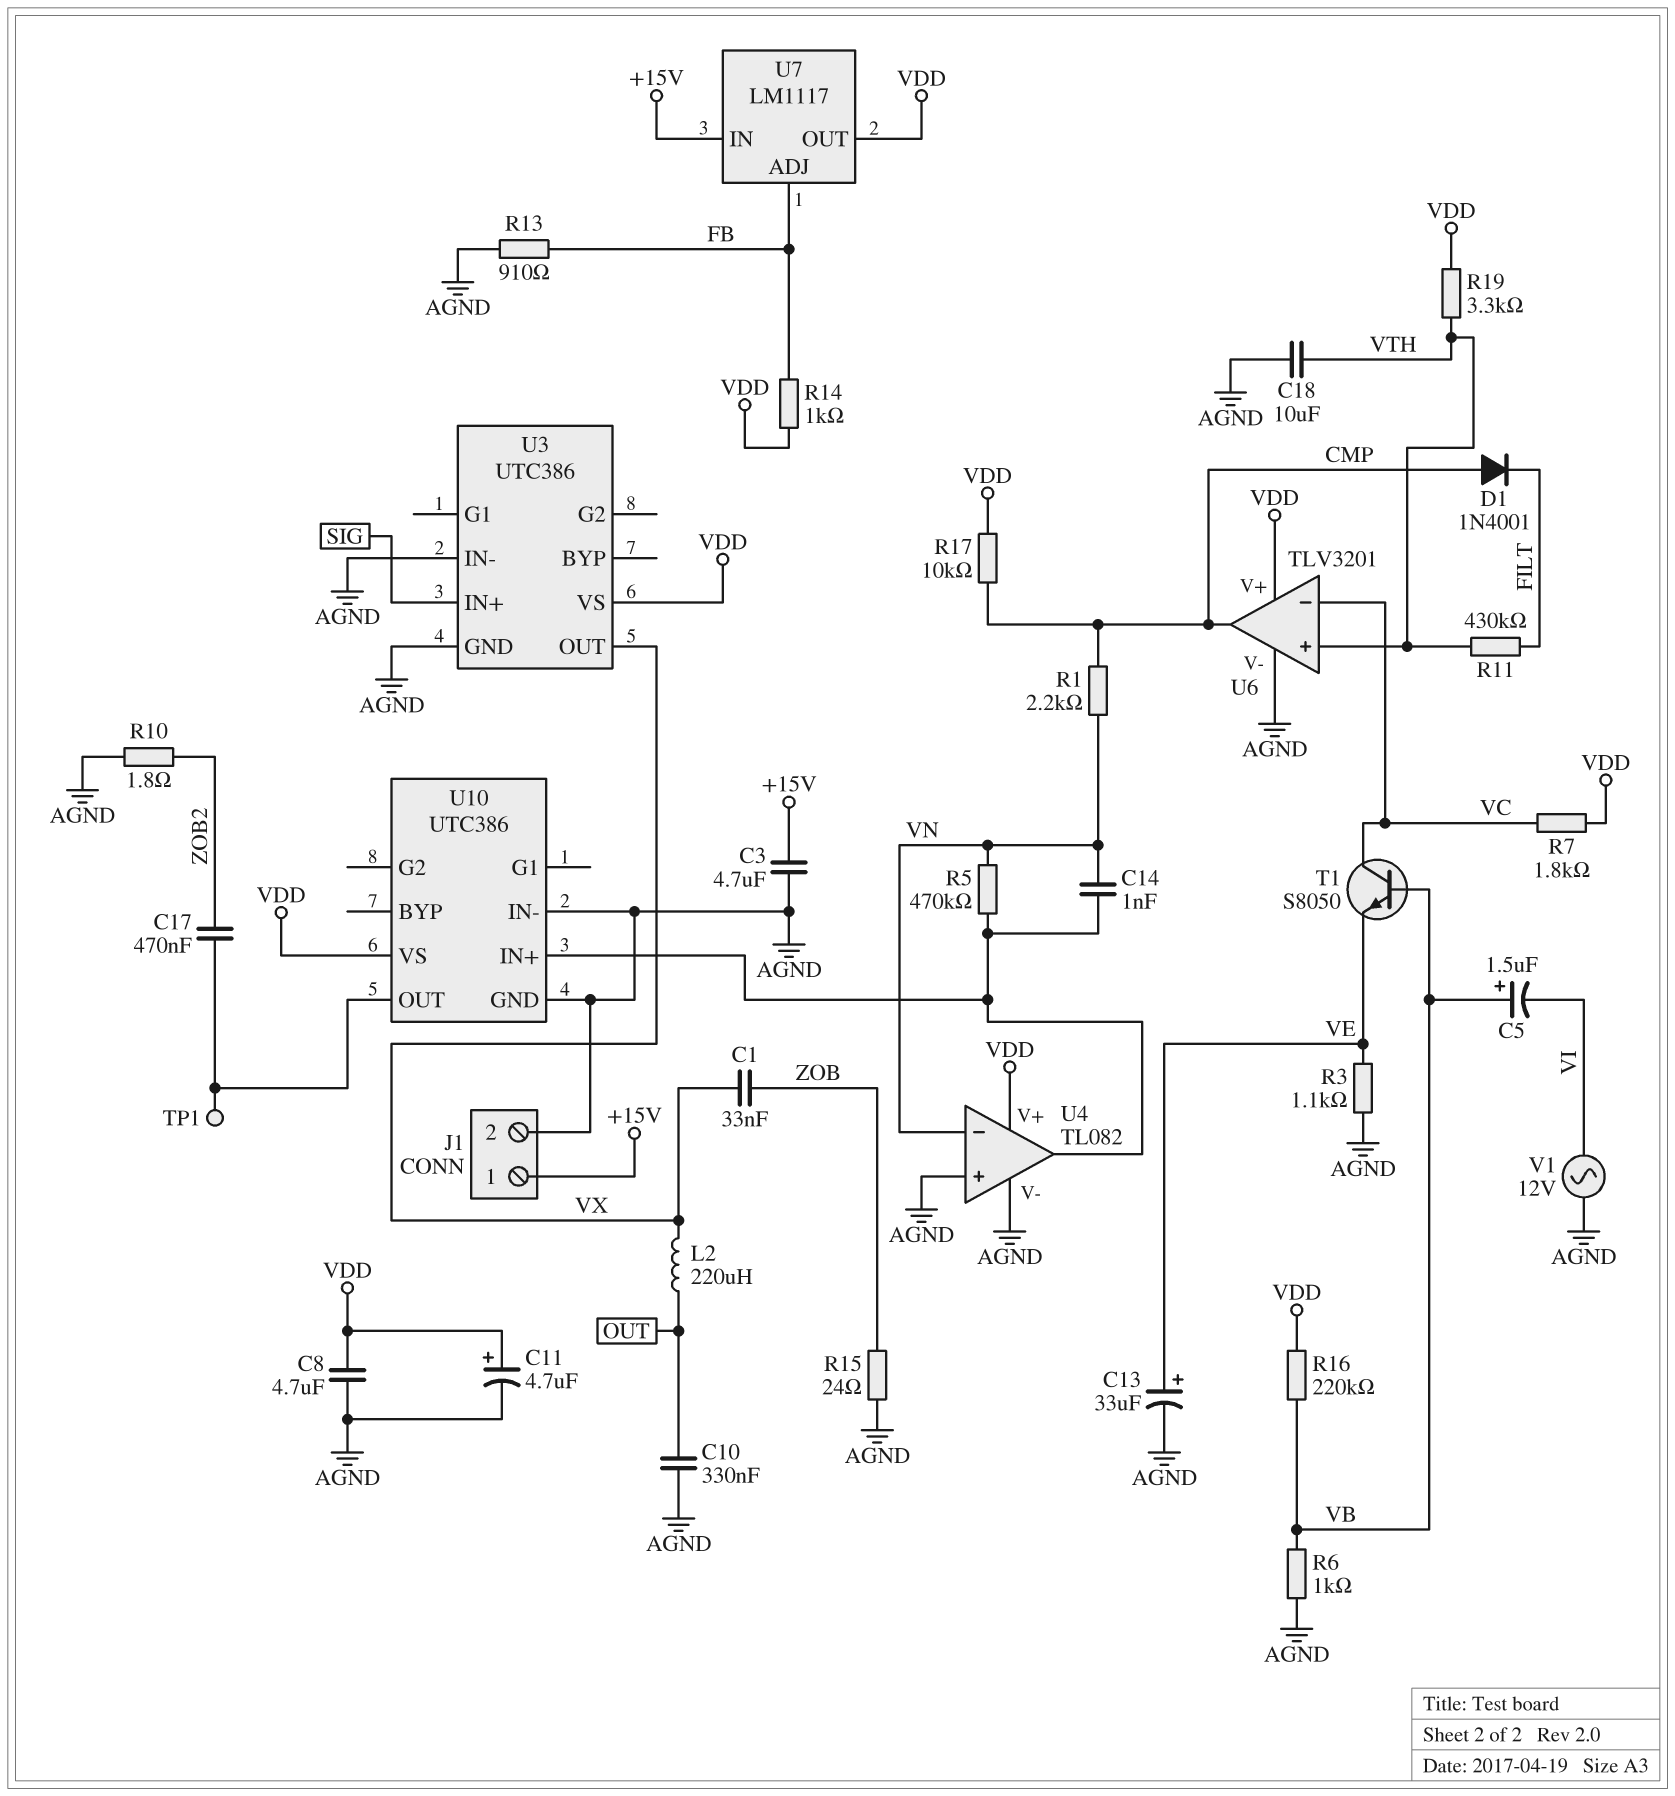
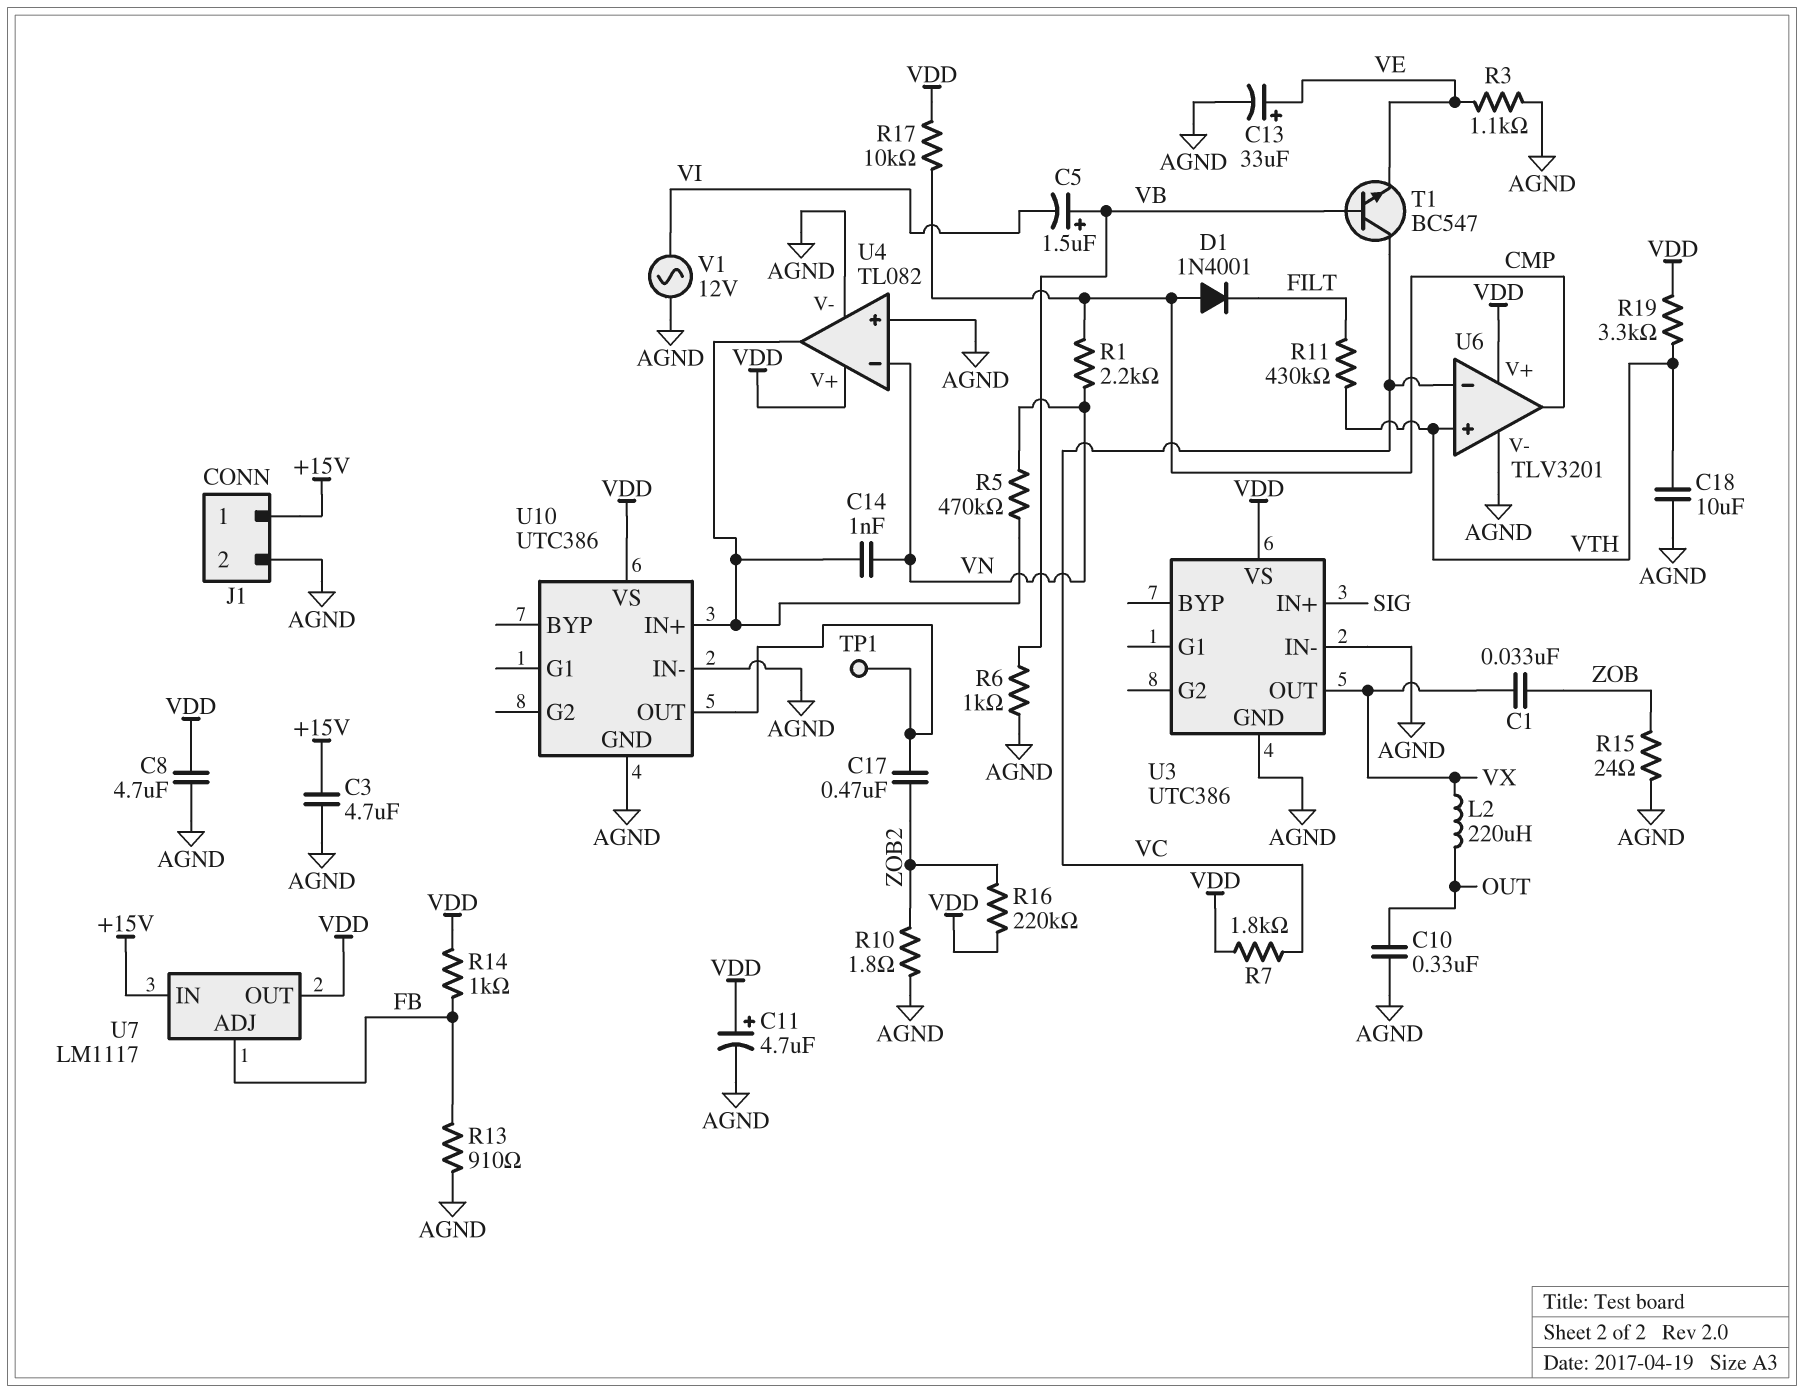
R16: 220k (VB, VDD) -> 220k (VDD, ZOB2)
T1: NPN S8050 (B VB, C VC, E VE) -> NPN BC547 (B VB, C VC, E VE)

